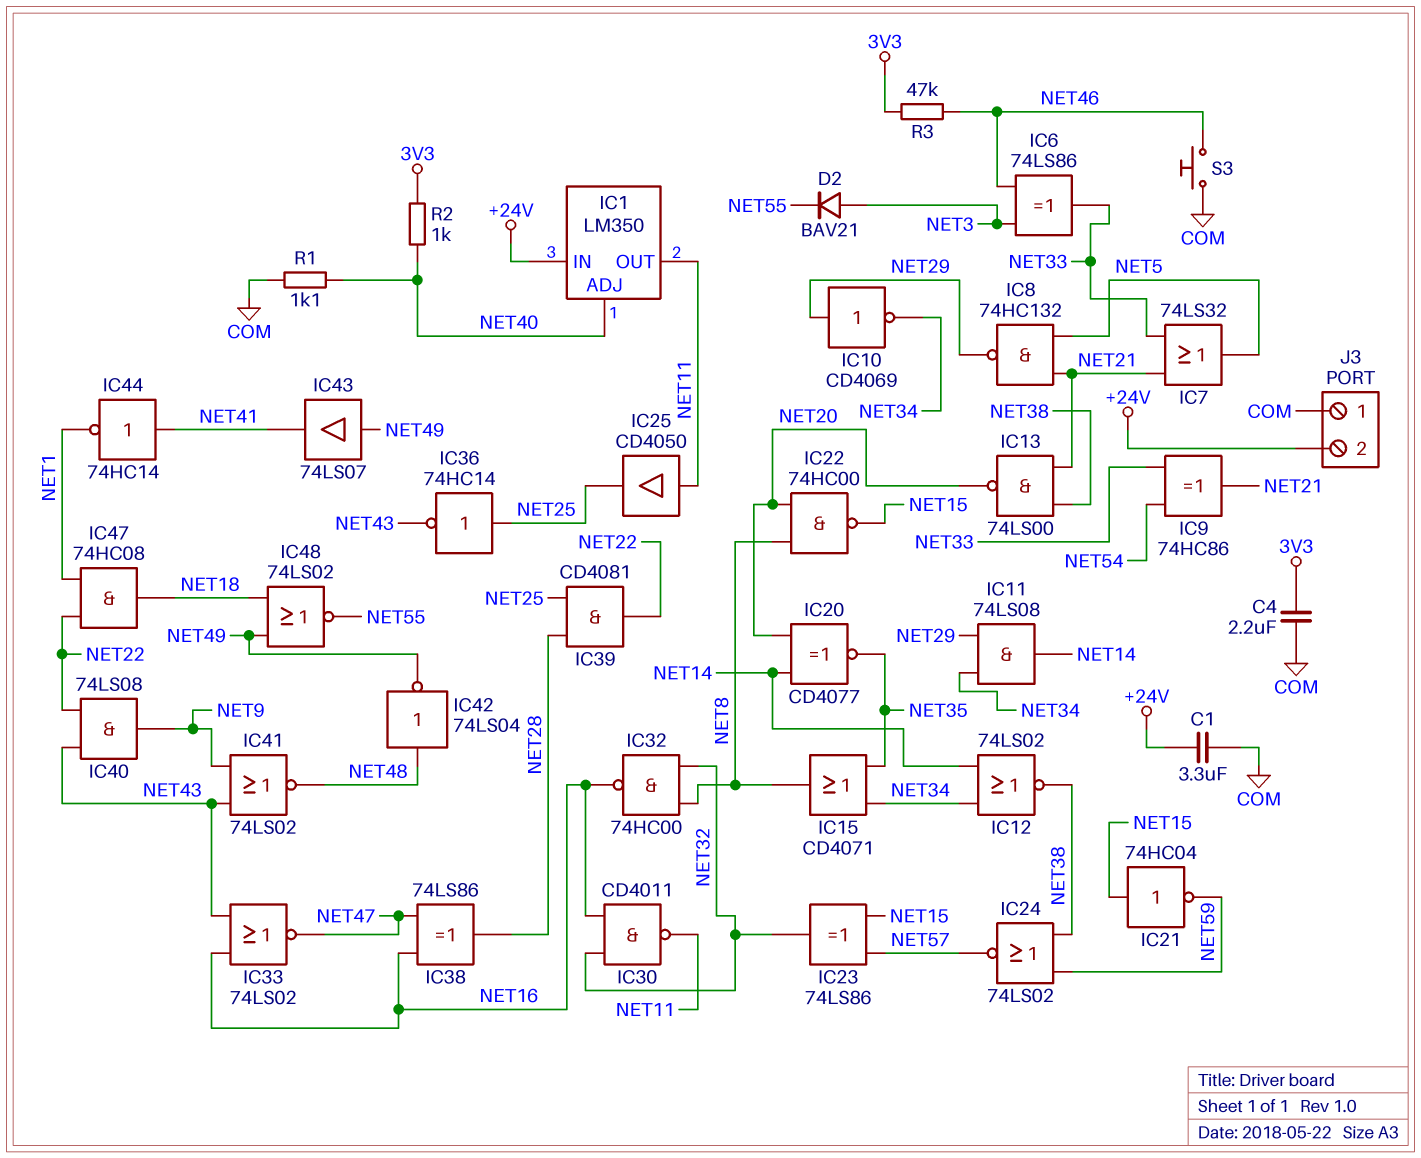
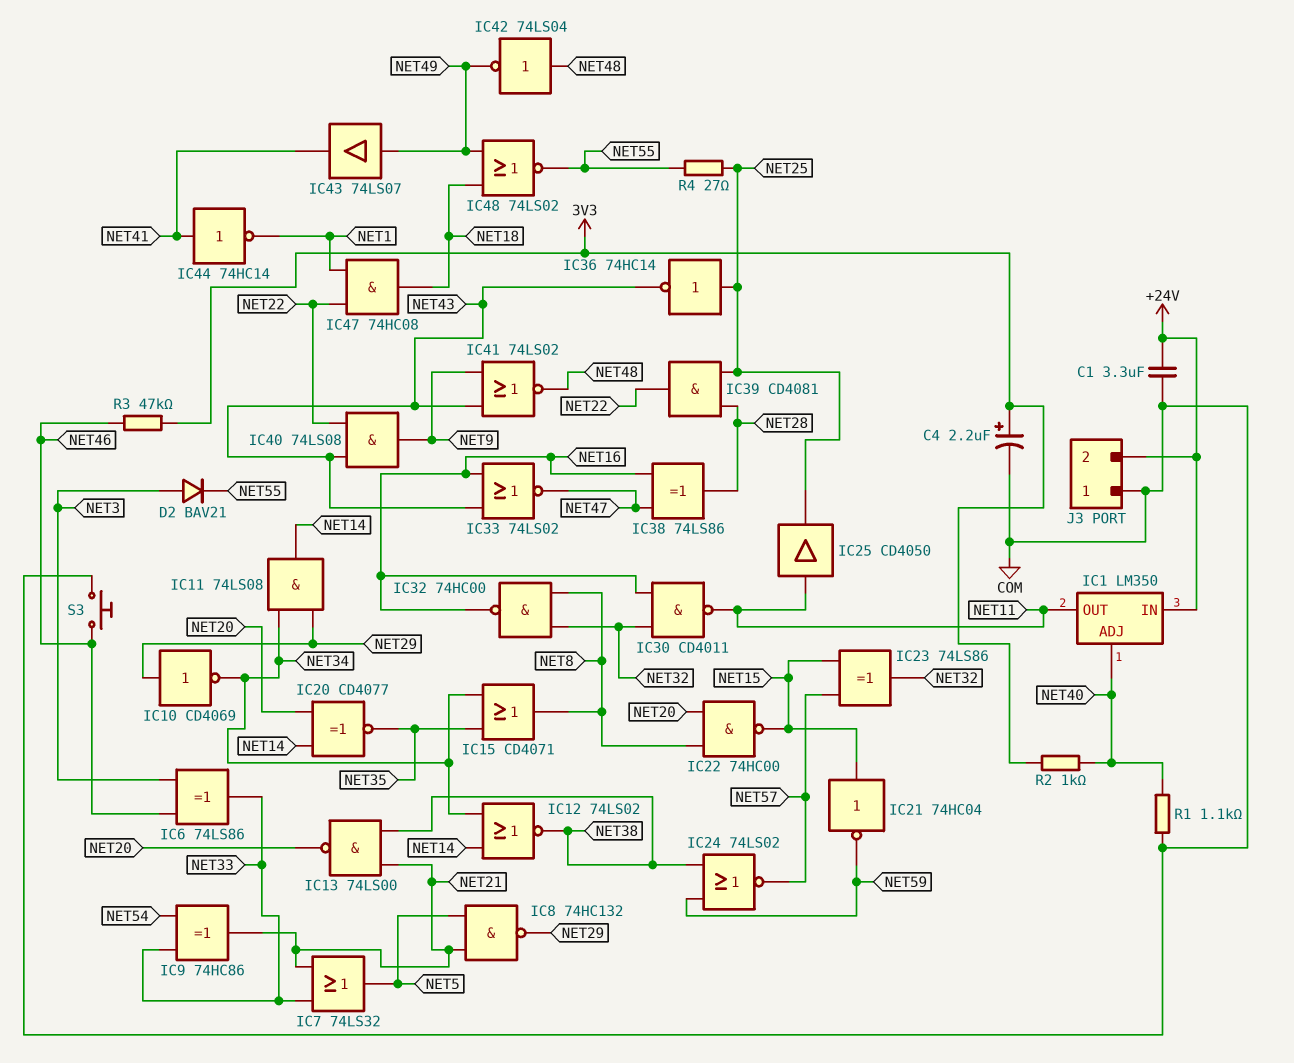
C4: 2.2uF (3V3, COM) -> 2.2uF (plus 3V3, minus COM)
R4: none -> 27 (NET25, NET55)

